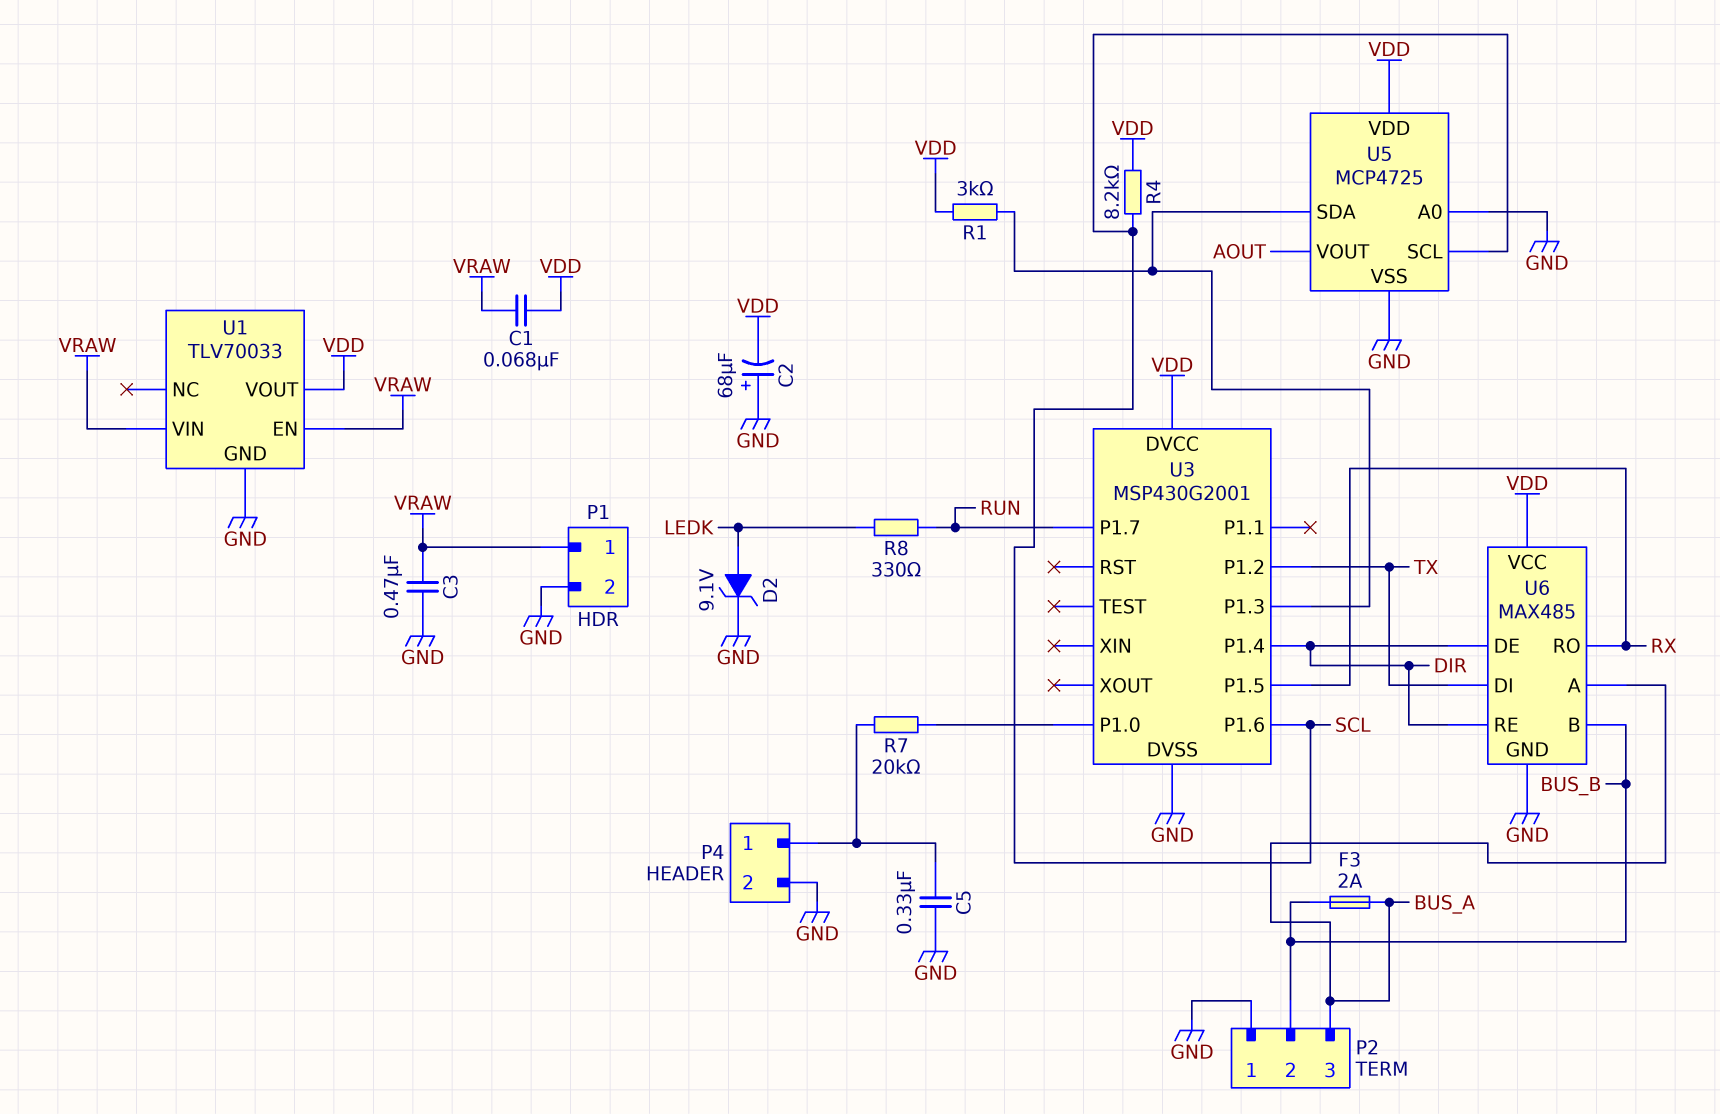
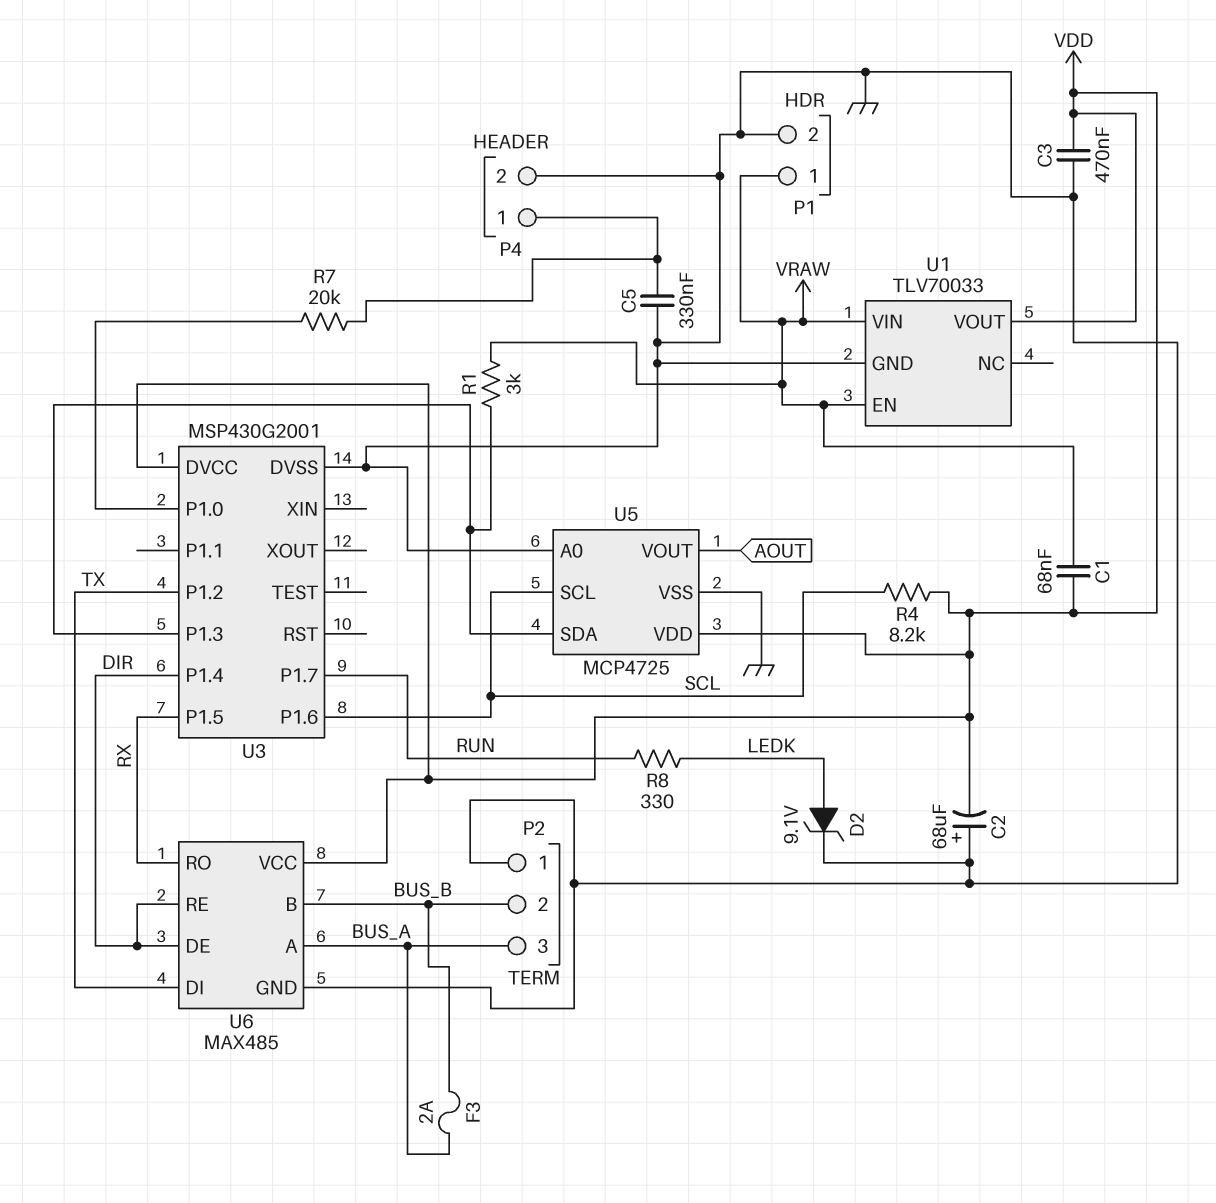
C3: 470nF (GND, VRAW) -> 470nF (GND, VDD)
R1: 3k (U3/P1.3, VDD) -> 3k (U3/P1.3, VRAW)

